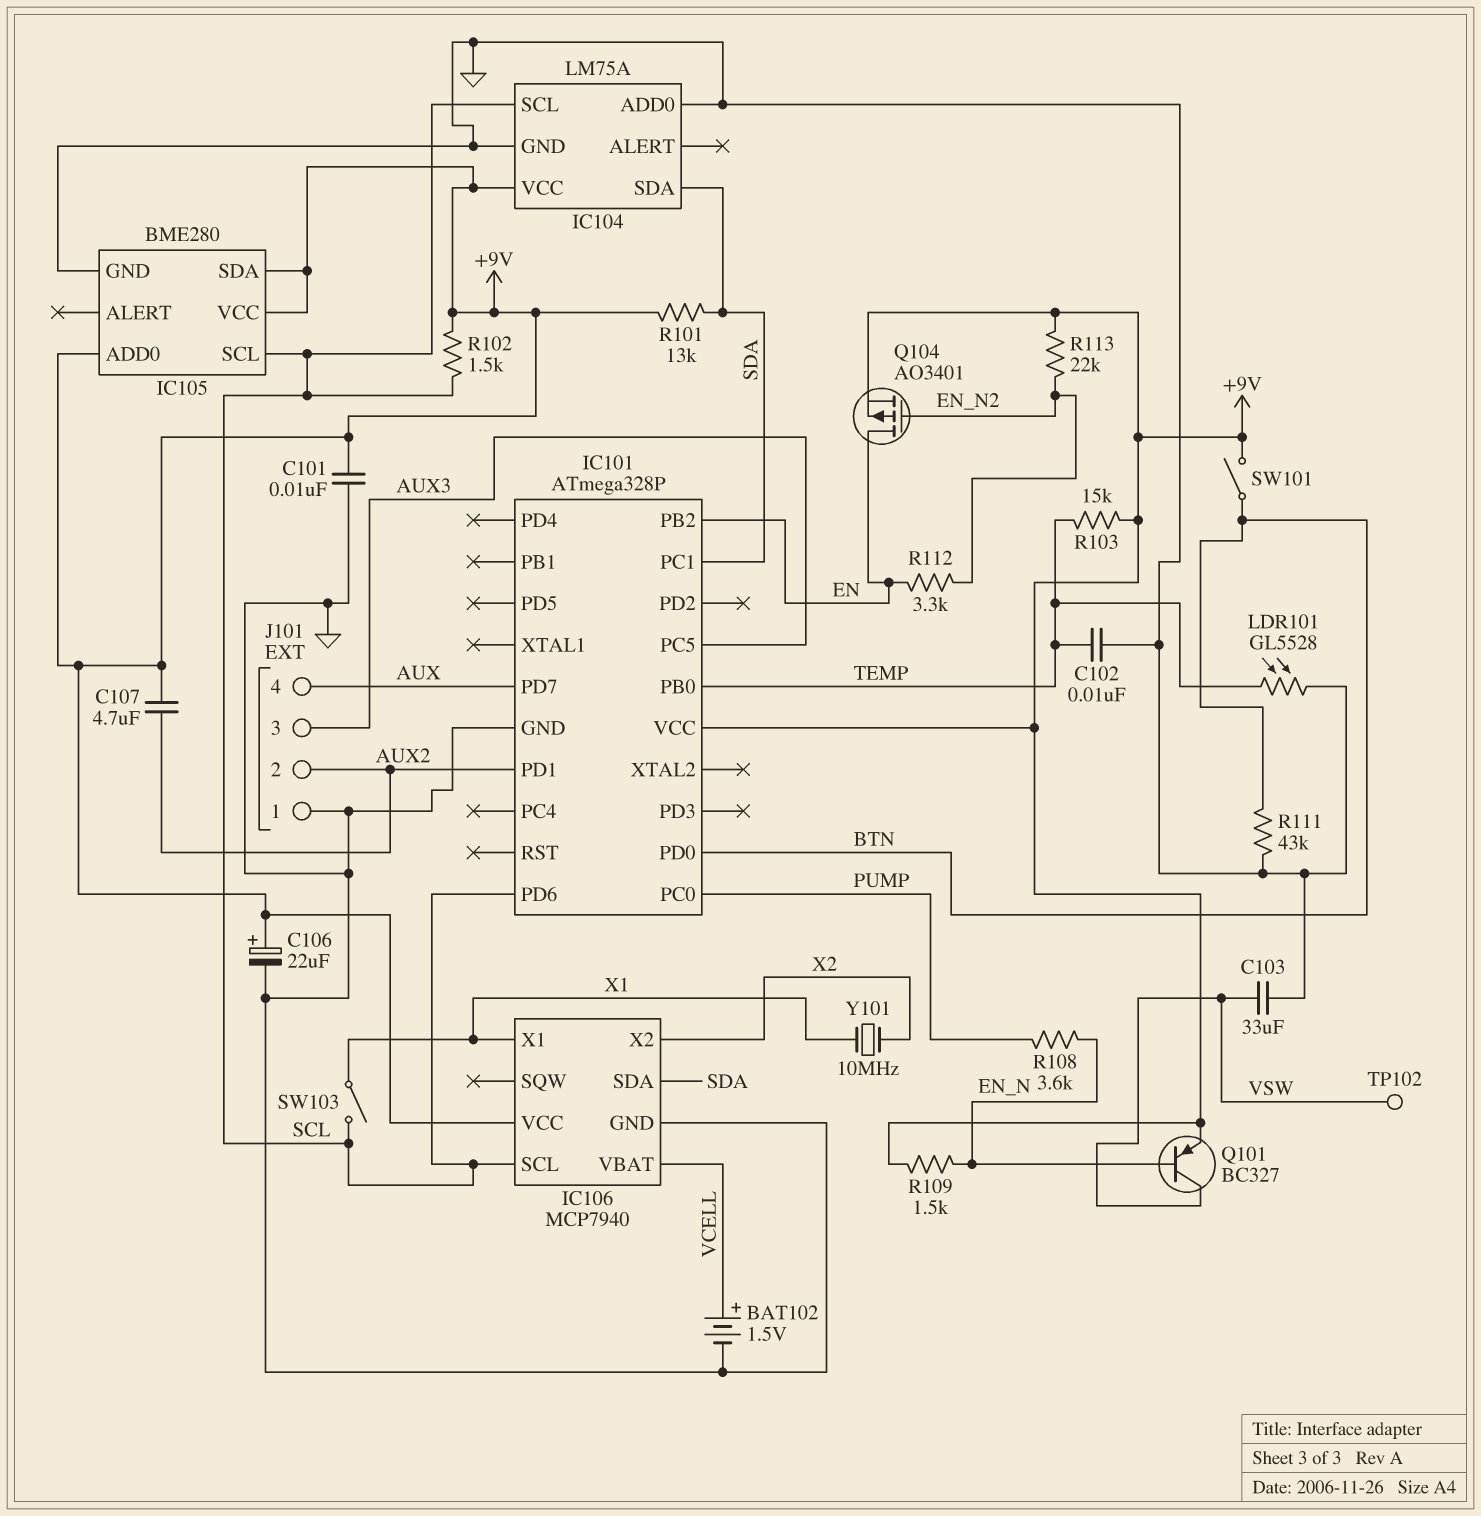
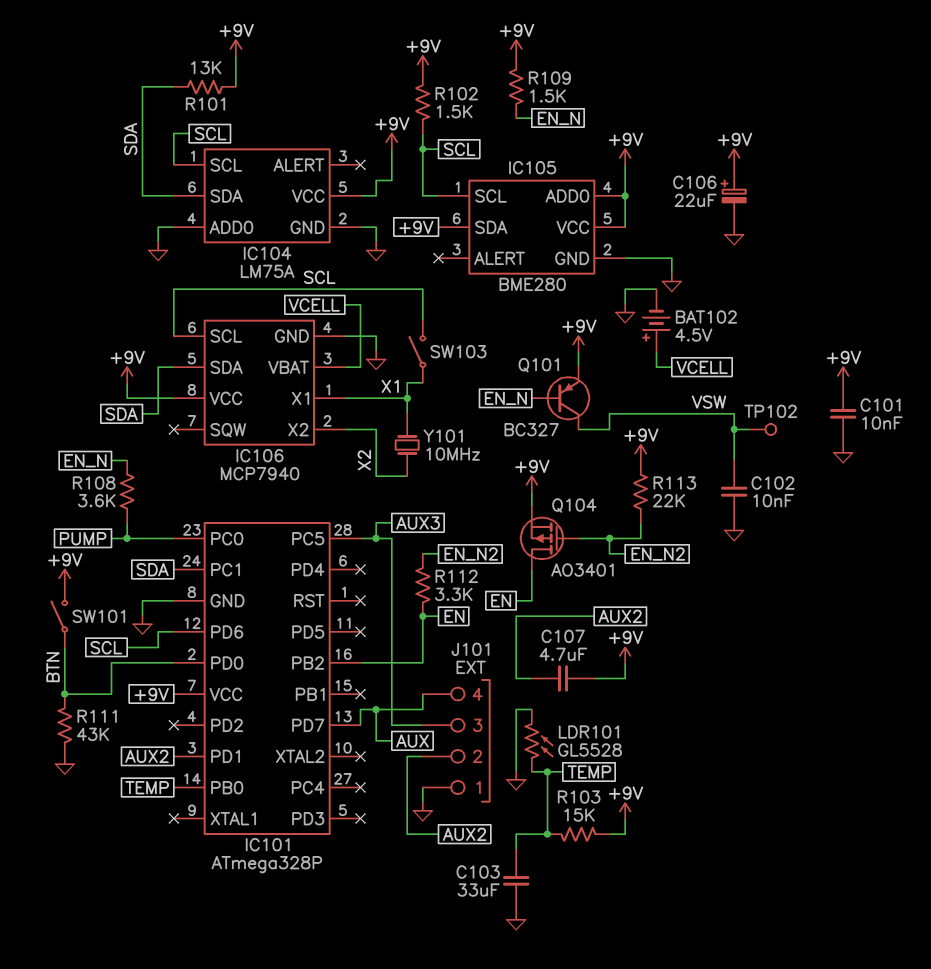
BAT102: 1.5V (plus VCELL, minus GND) -> 4.5V (plus VCELL, minus GND)
C102: 10nF (GND, TEMP) -> 10nF (GND, VSW)
C103: 33uF (GND, VSW) -> 33uF (GND, TEMP)

